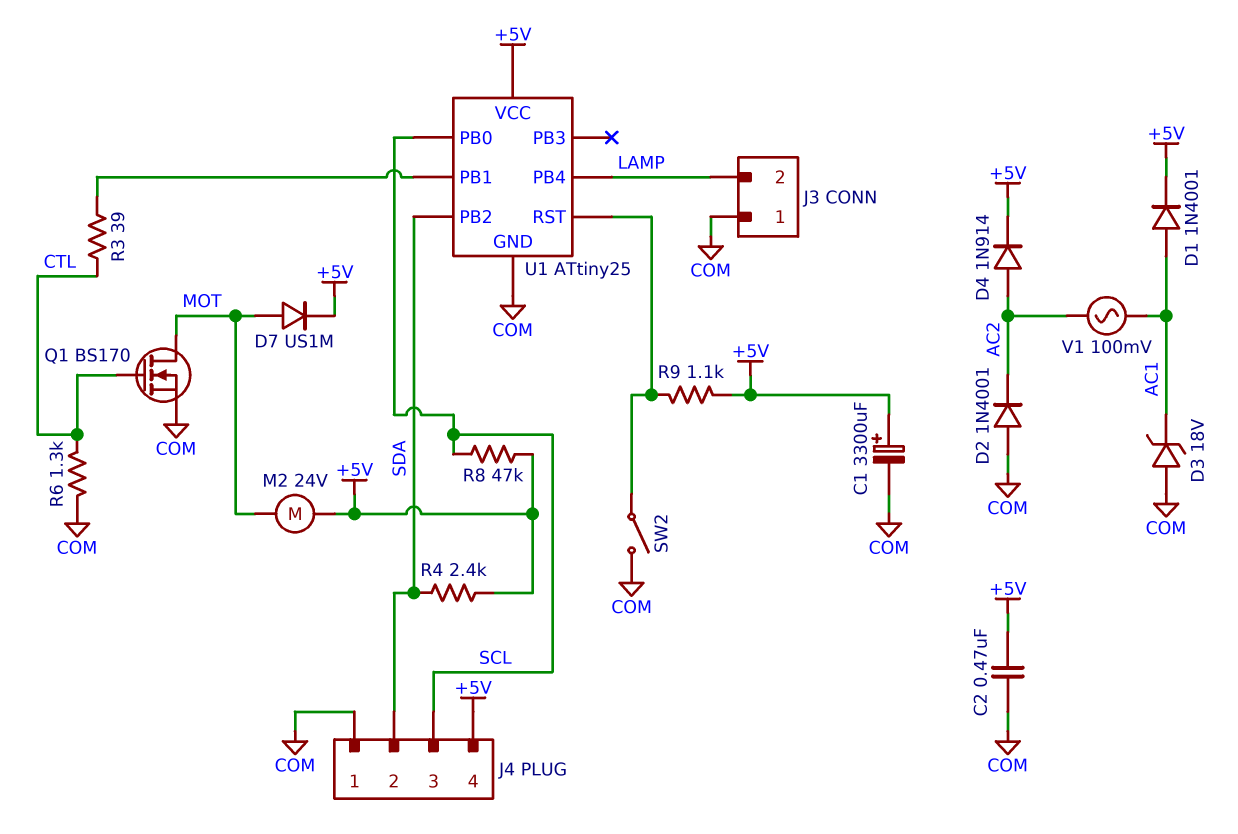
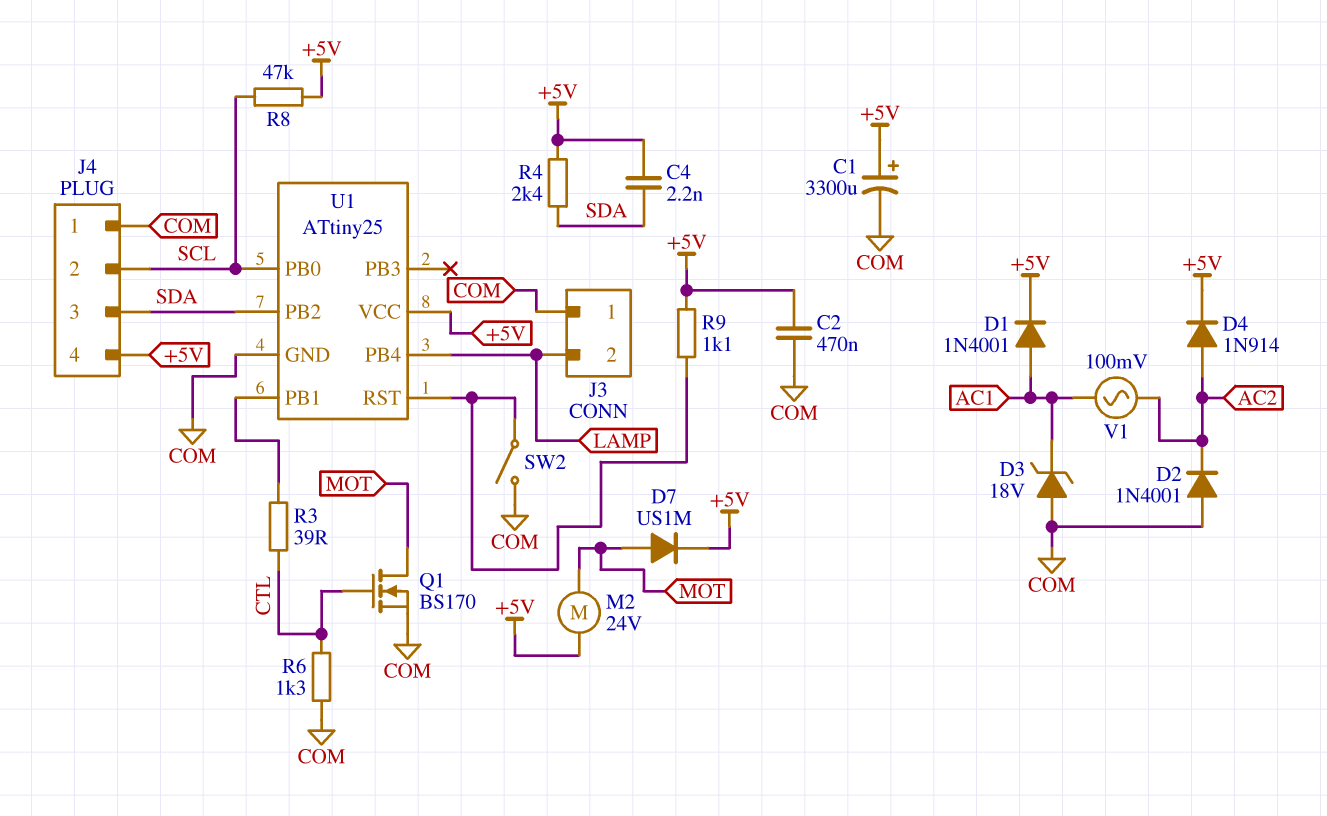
C4: none -> 2.2nF (+5V, SDA)
J4 pin 2: SDA -> SCL
J4 pin 3: SCL -> SDA

